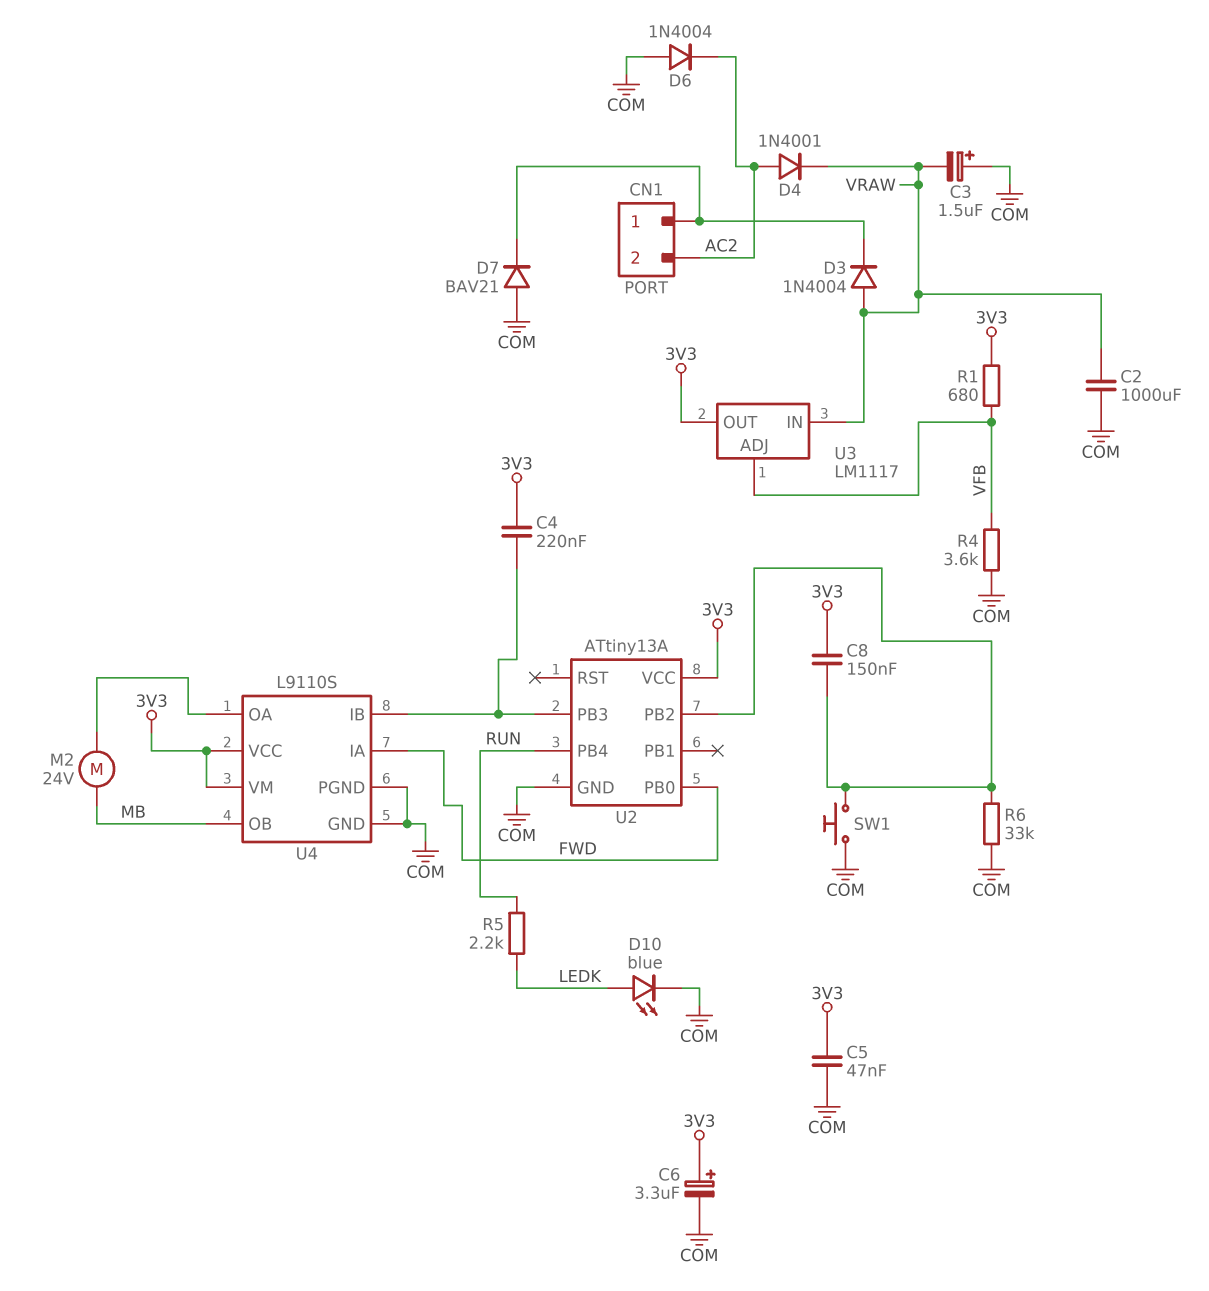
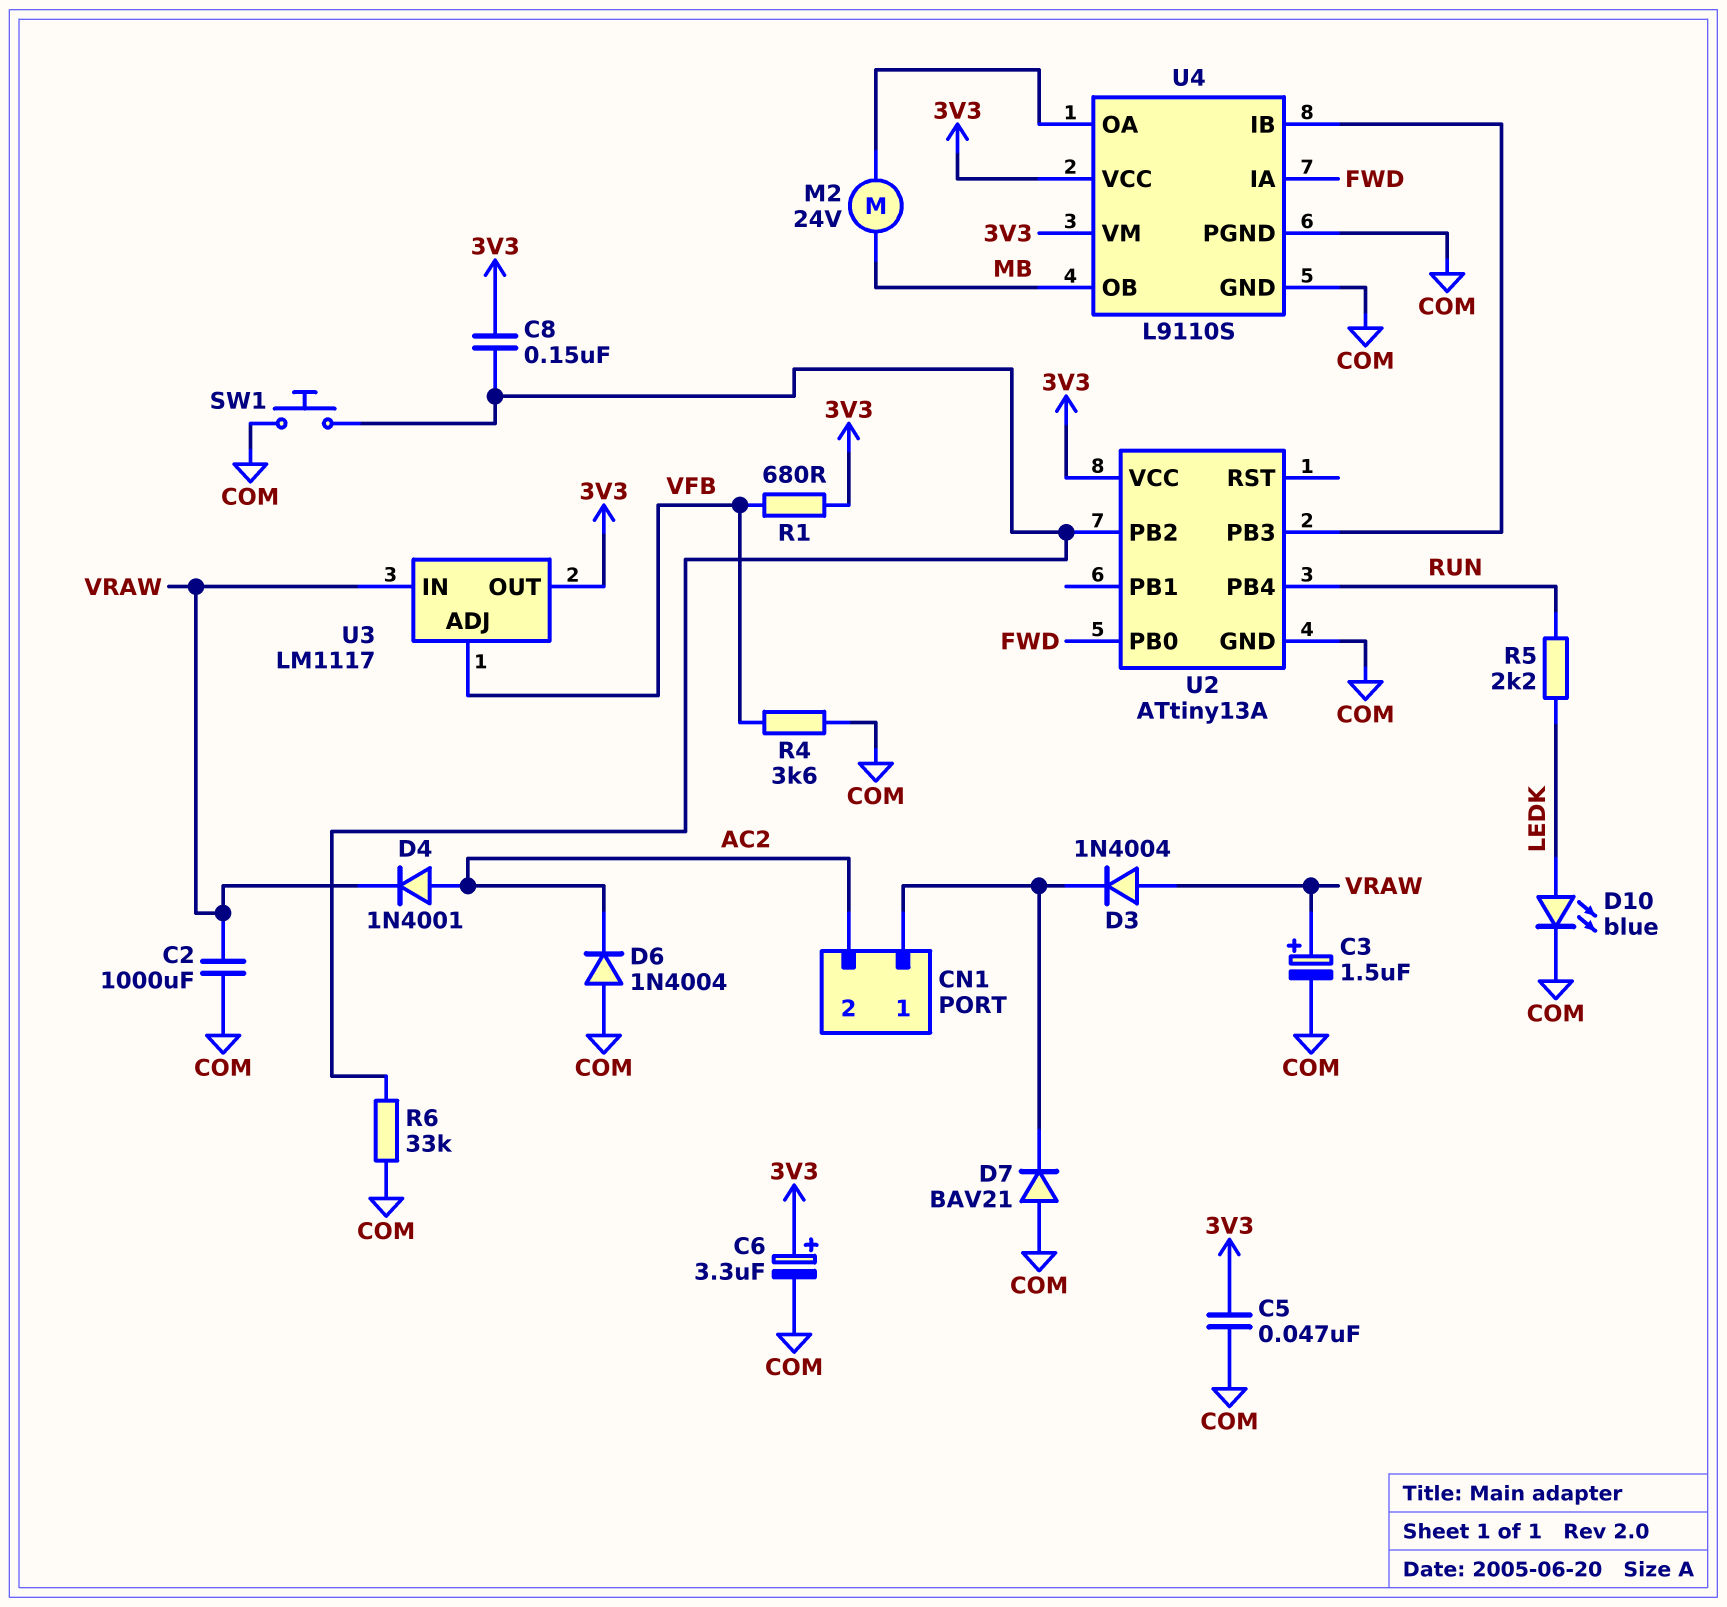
C3: 1.5uF (plus COM, minus VRAW) -> 1.5uF (plus VRAW, minus COM)
C4: 220nF (3V3, U2/PB3) -> none

